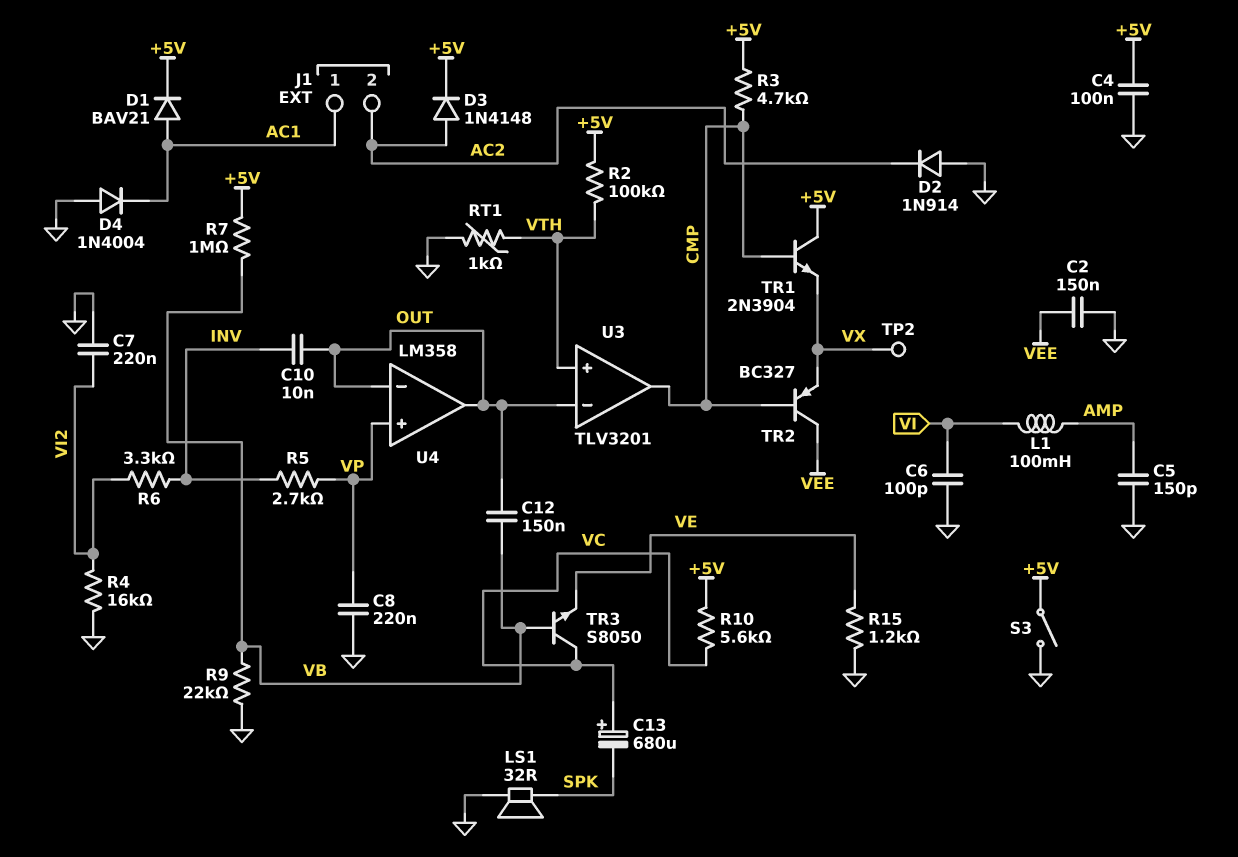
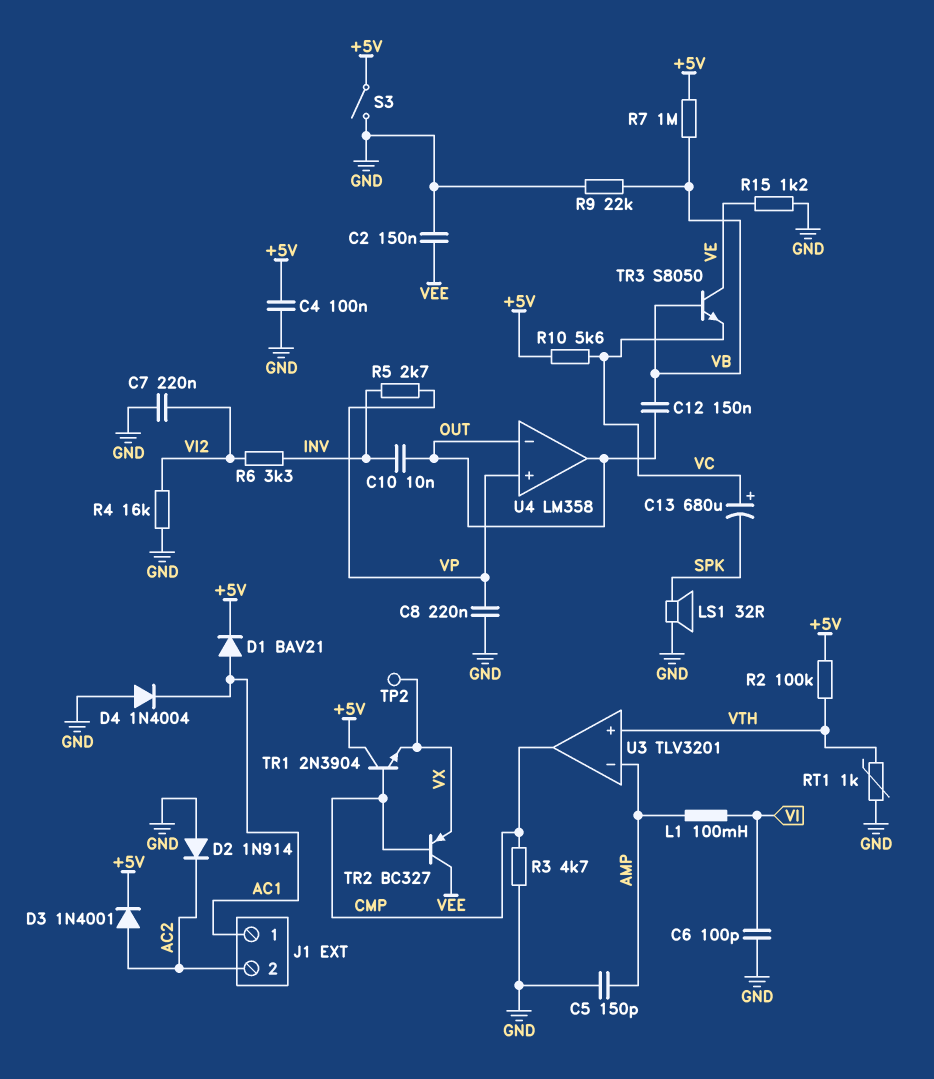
D3: diode 1N4148 (A AC2, K +5V) -> diode 1N4001 (A AC2, K +5V)
R3: 4.7k (+5V, CMP) -> 4.7k (CMP, GND)
TR3: NPN S8050 (B VB, C VC, E VE) -> NPN S8050 (B VB, C VE, E VC)
U3 pin in-: OUT -> AMP

